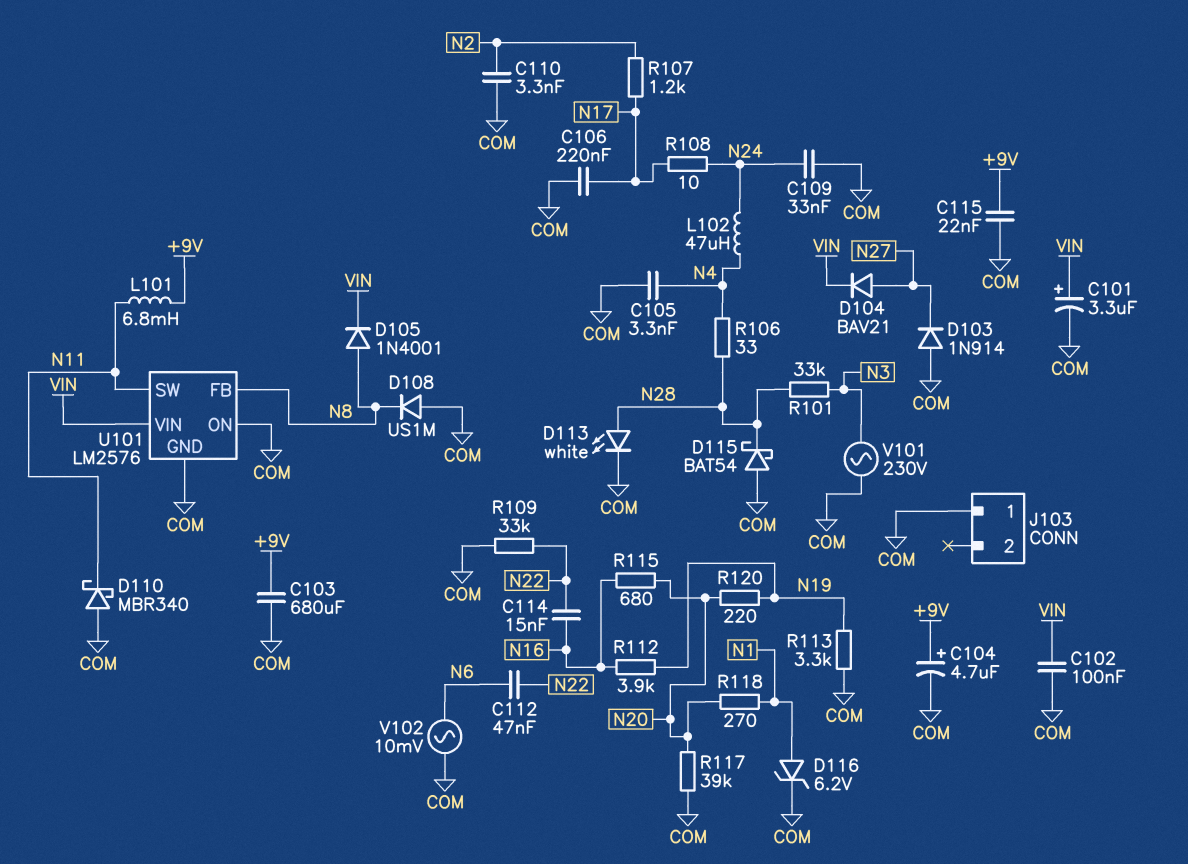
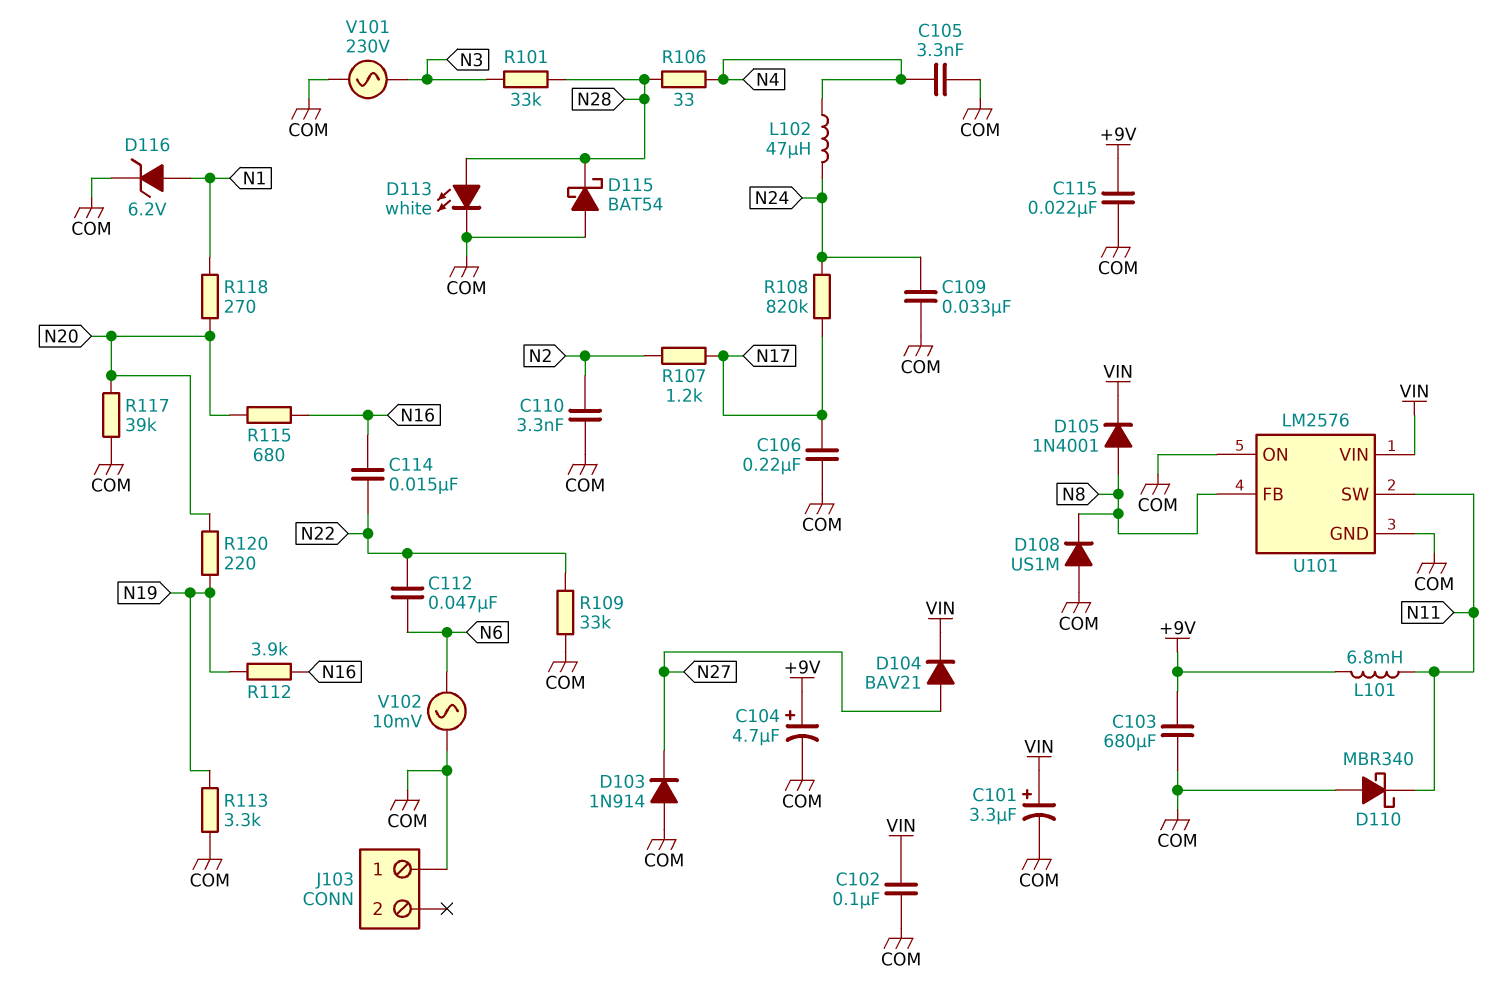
R108: 10 (N17, N24) -> 820k (N17, N24)

